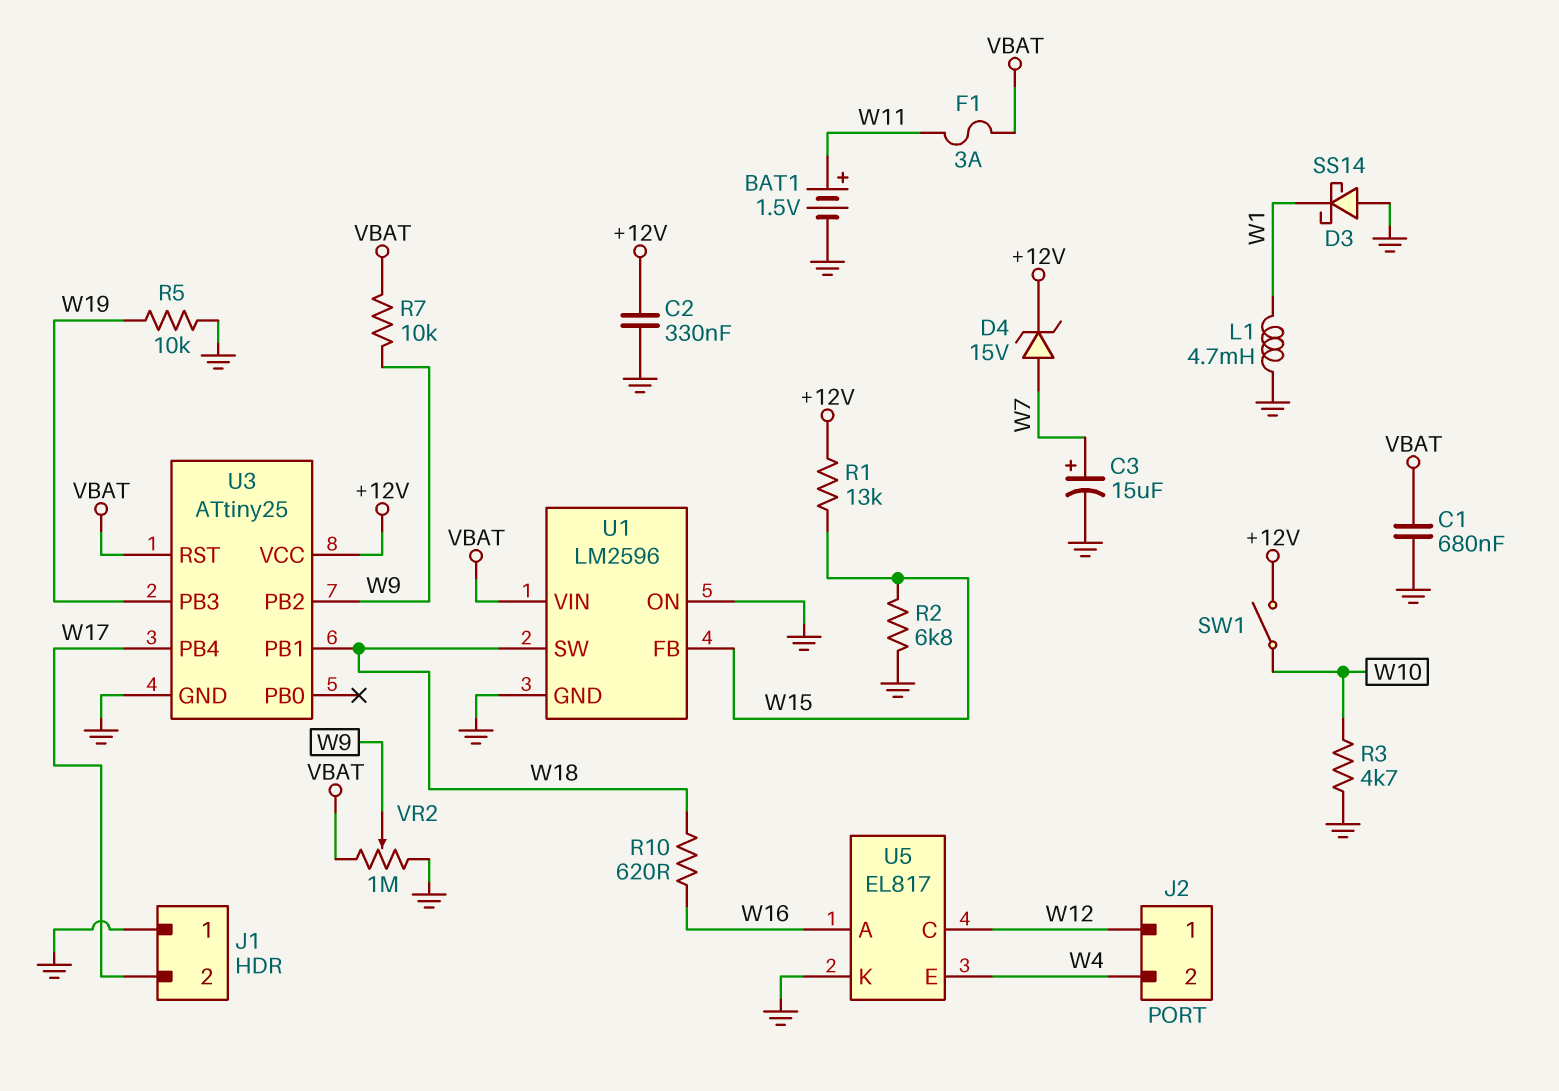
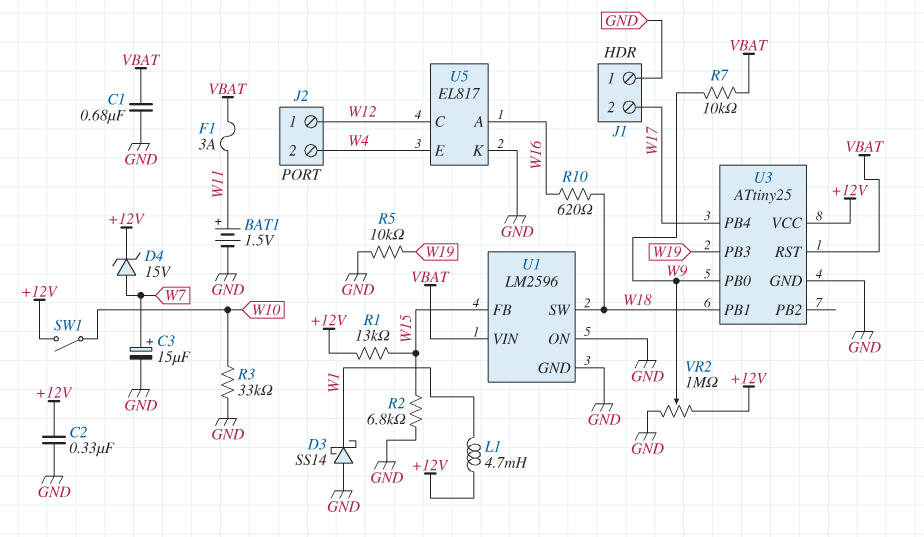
L1: 4.7mH (GND, W1) -> 4.7mH (+12V, W1)
R3: 4.7k (GND, W10) -> 33k (GND, W10)
U3 pin PB0: none -> W9
U3 pin PB2: W9 -> none
VR2: 1M (GND, VBAT, wiper W9) -> 1M (+12V, GND, wiper W9)

